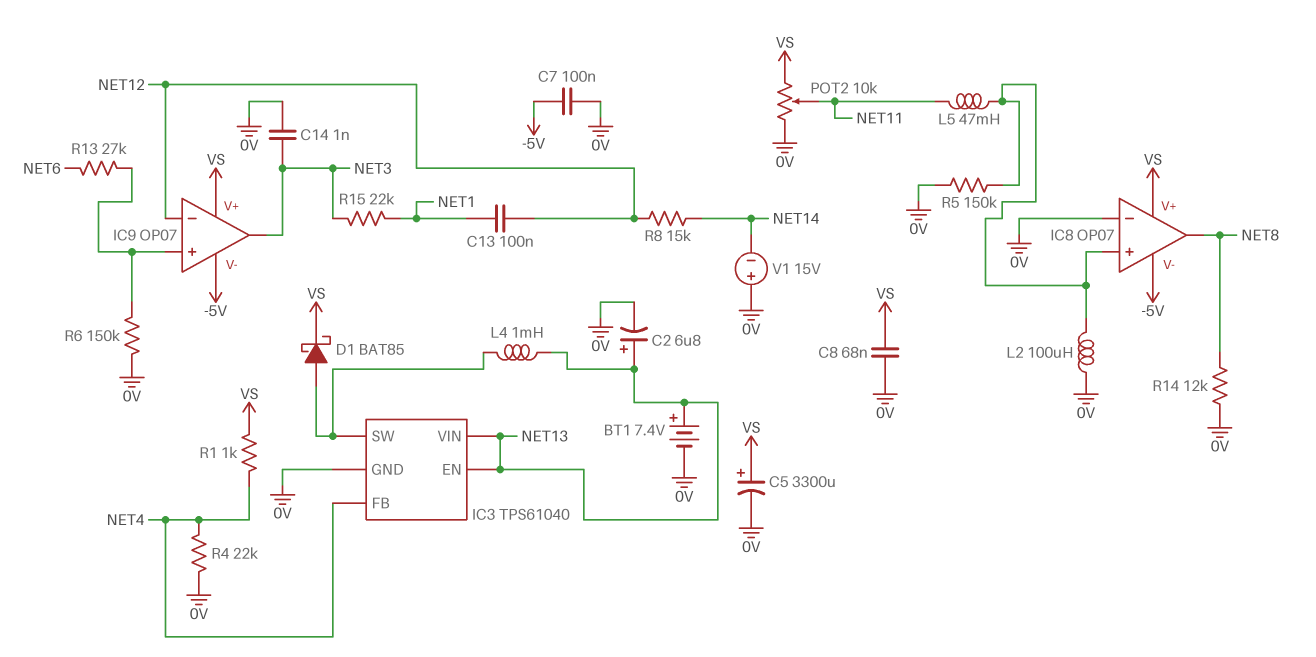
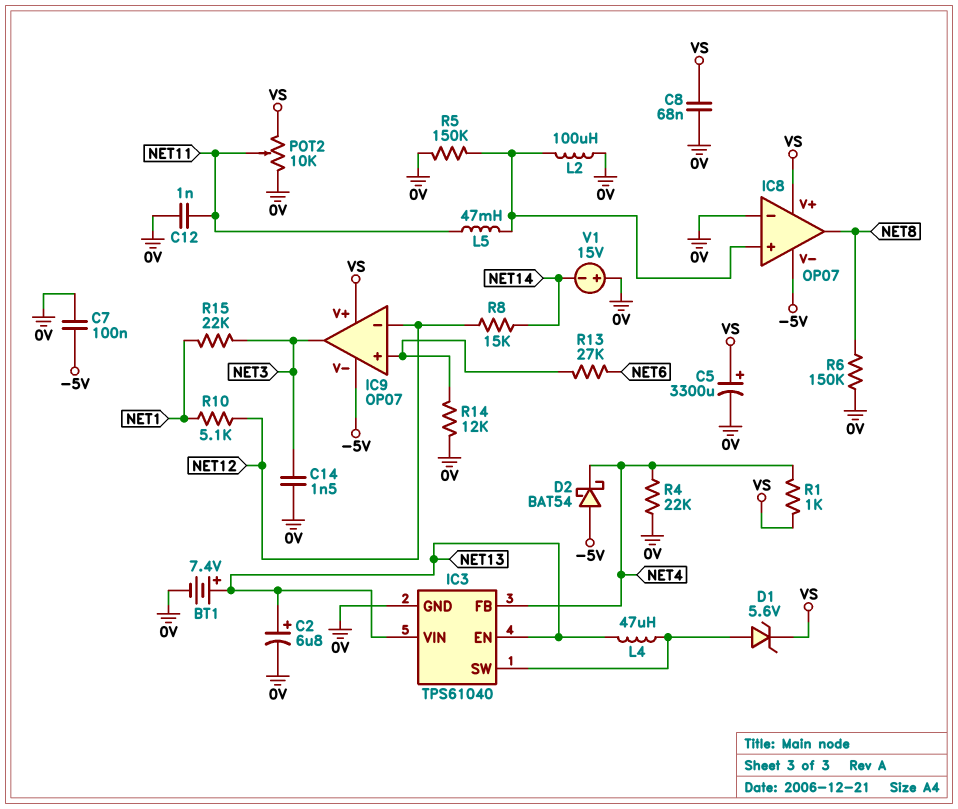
C12: none -> 1nF (0V, NET11)
C13: 100nF (NET1, NET12) -> none
C14: 1nF (0V, NET3) -> 1.5nF (0V, NET3)
D1: schottky BAT85 (A IC3/SW, K VS) -> zener 5.6V (A IC3/SW, K VS)
D2: none -> schottky BAT54 (A -5V, K NET4)
L4: 1mH (IC3/SW, NET13) -> 47uH (IC3/SW, NET13)
R6: 150k (0V, IC9/in+) -> 150k (0V, NET8)
R10: none -> 5.1k (NET1, NET12)
R14: 12k (0V, NET8) -> 12k (0V, IC9/in+)

